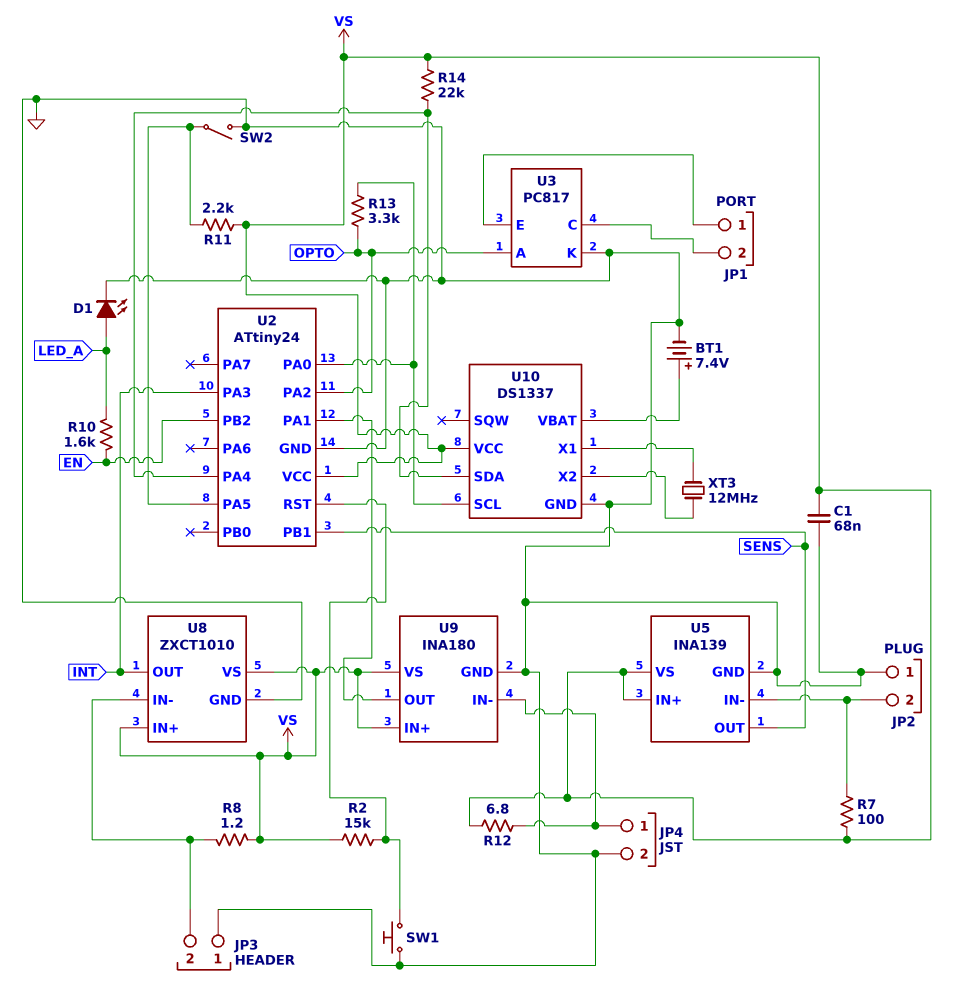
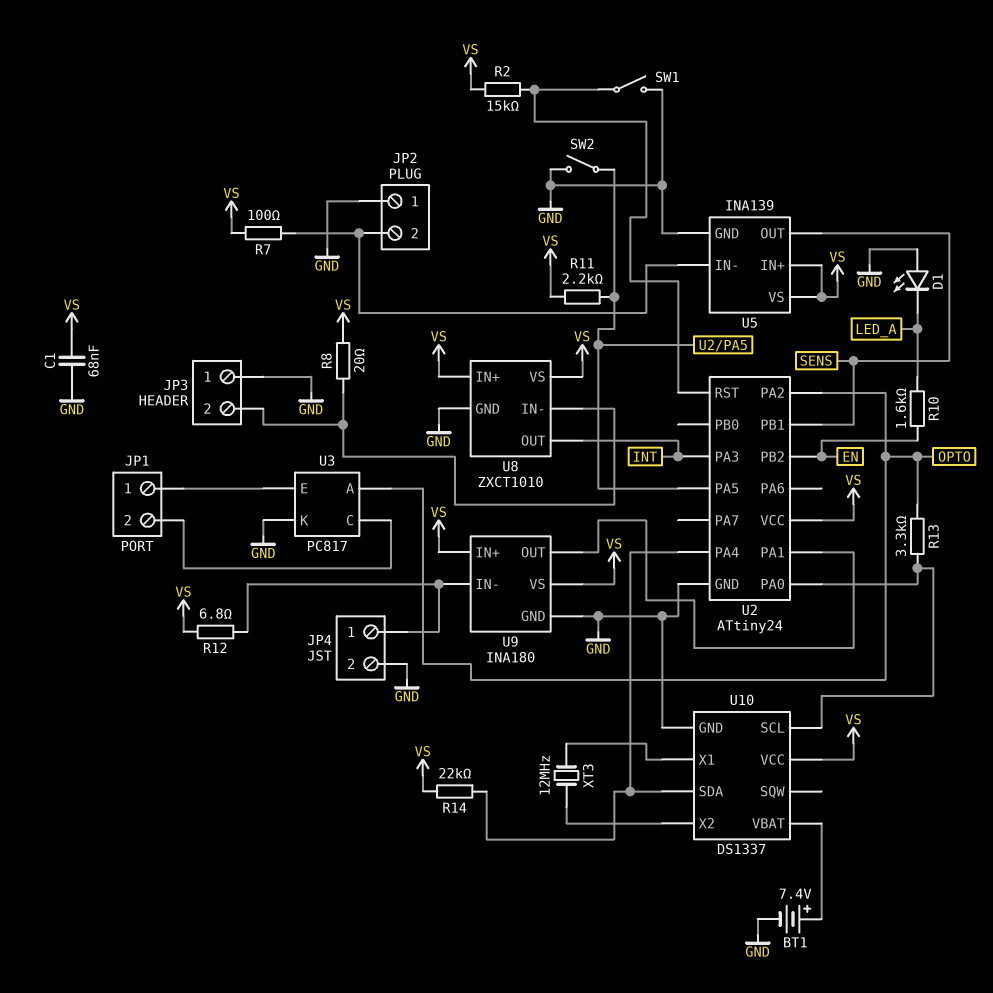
D1: LED (A LED_A, K GND) -> LED (A GND, K LED_A)
R8: 1.2 (JP3/2, VS) -> 20 (JP3/2, VS)
SW1: button (GND, U2/RST) -> switch (GND, U2/RST)

